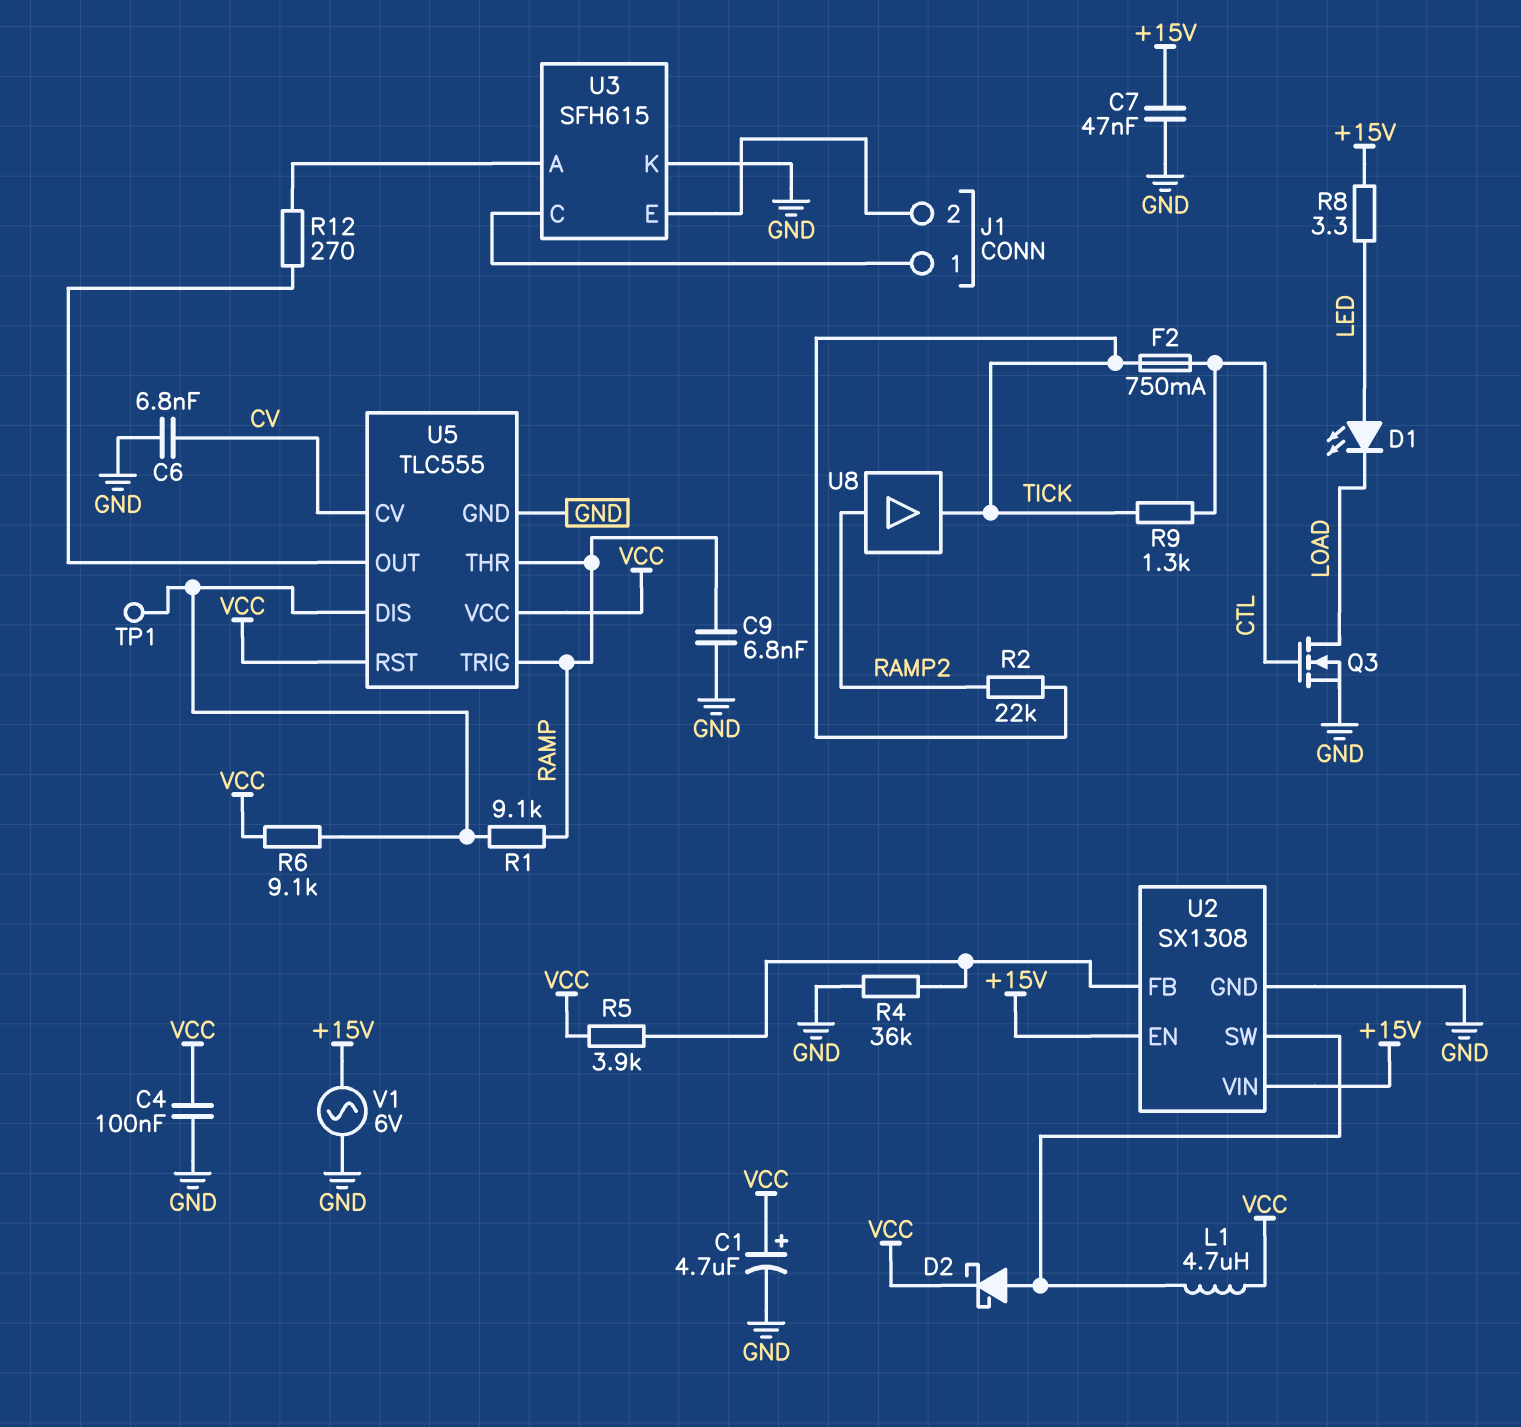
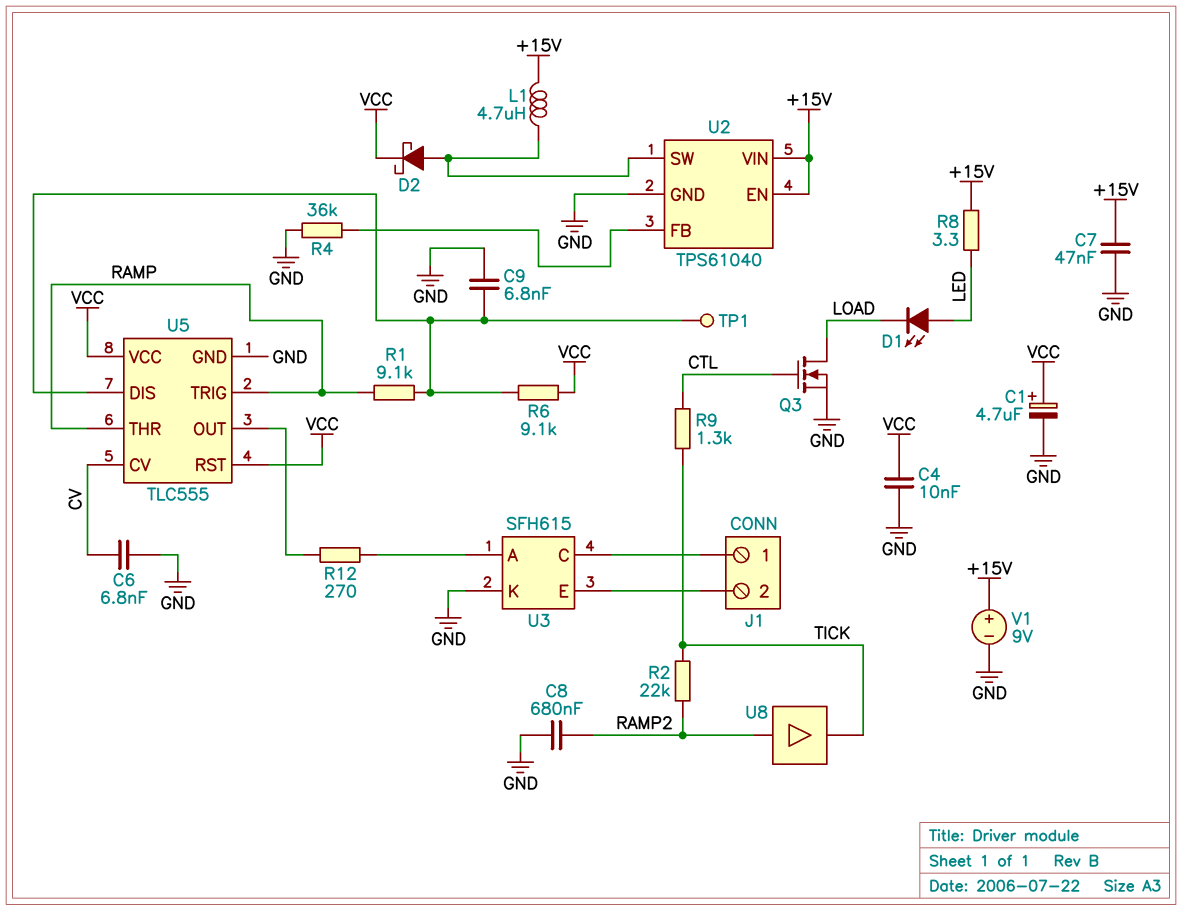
C4: 100nF (GND, VCC) -> 10nF (GND, VCC)
C8: none -> 680nF (GND, RAMP2)
C9: 6.8nF (GND, RAMP) -> 6.8nF (GND, U5/DIS)
F2: 750mA (CTL, TICK) -> none
L1: 4.7uH (U2/SW, VCC) -> 4.7uH (+15V, U2/SW)
R5: 3.9k (U2/FB, VCC) -> none
U2: SX1308 -> TPS61040
V1: AC 6V (+15V, GND) -> 9V (plus +15V, minus GND)

